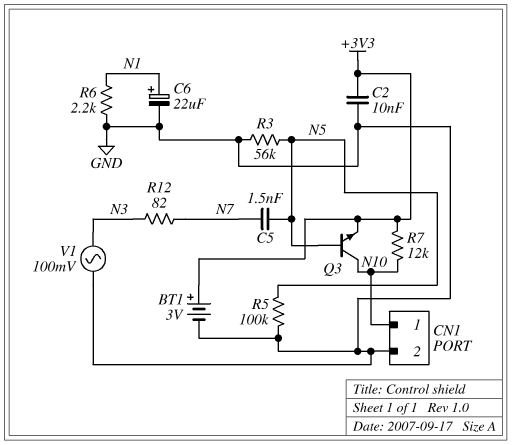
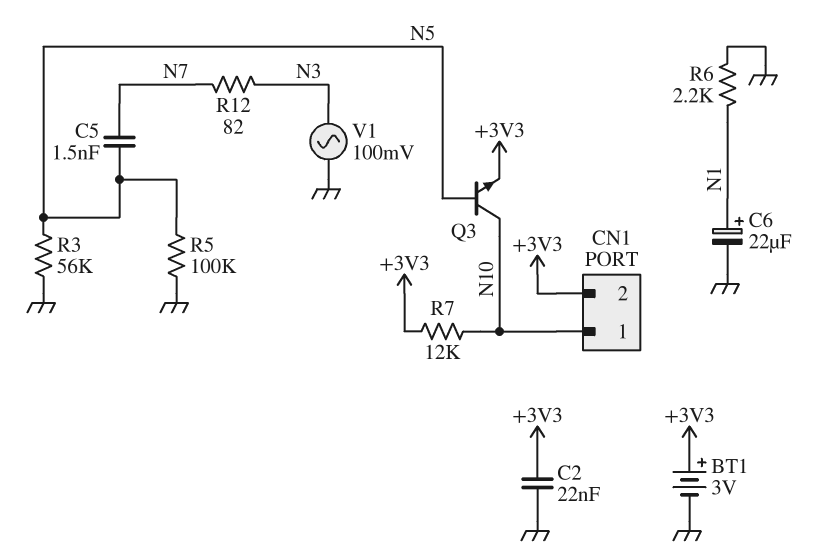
C2: 10nF (+3V3, GND) -> 22nF (+3V3, GND)
CN1 pin 2: GND -> +3V3

